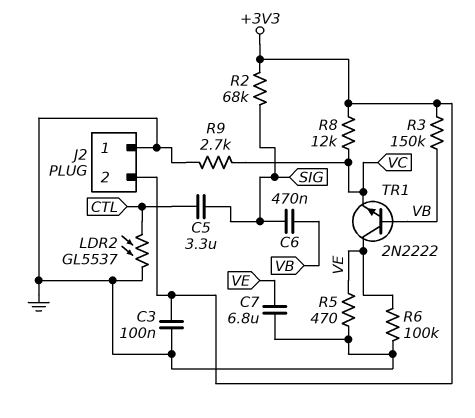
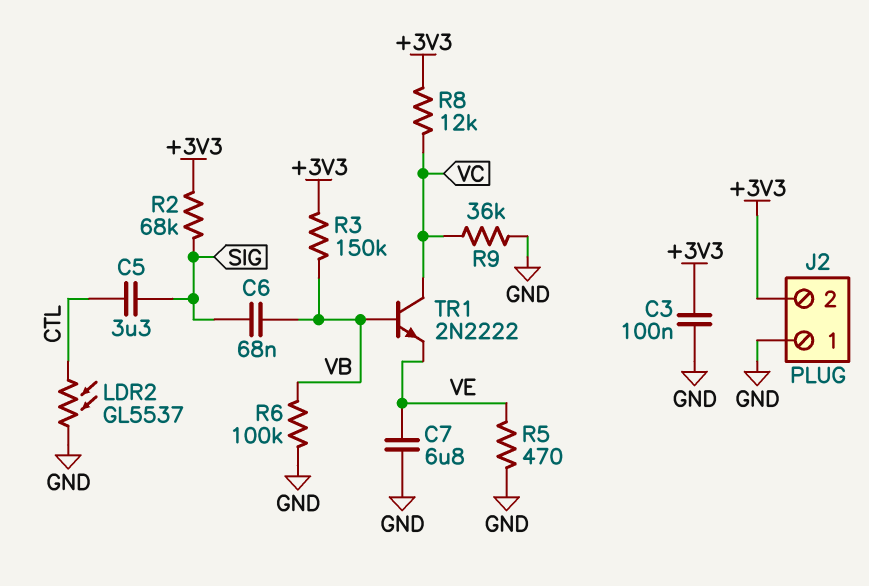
C6: 470nF (SIG, VB) -> 68nF (SIG, VB)
R6: 100k (GND, VE) -> 100k (GND, VB)
R9: 2.7k (GND, VC) -> 36k (GND, VC)
TR1: NPN 2N2222 (B VB, C VE, E VC) -> NPN 2N2222 (B VB, C VC, E VE)

